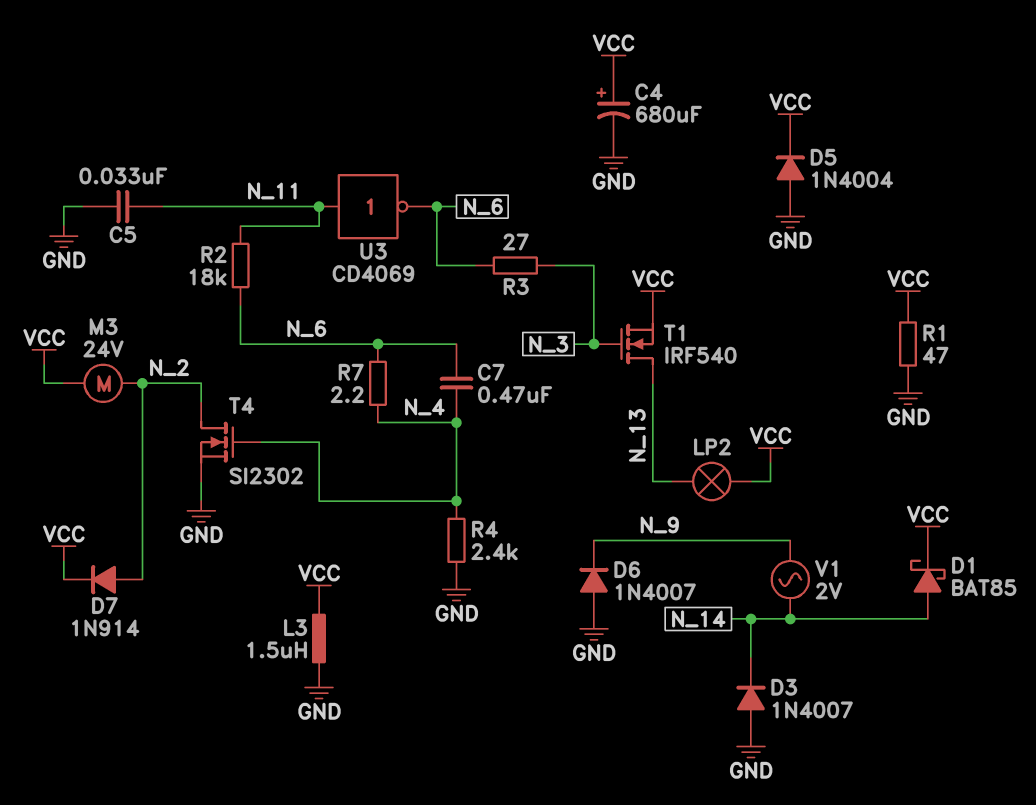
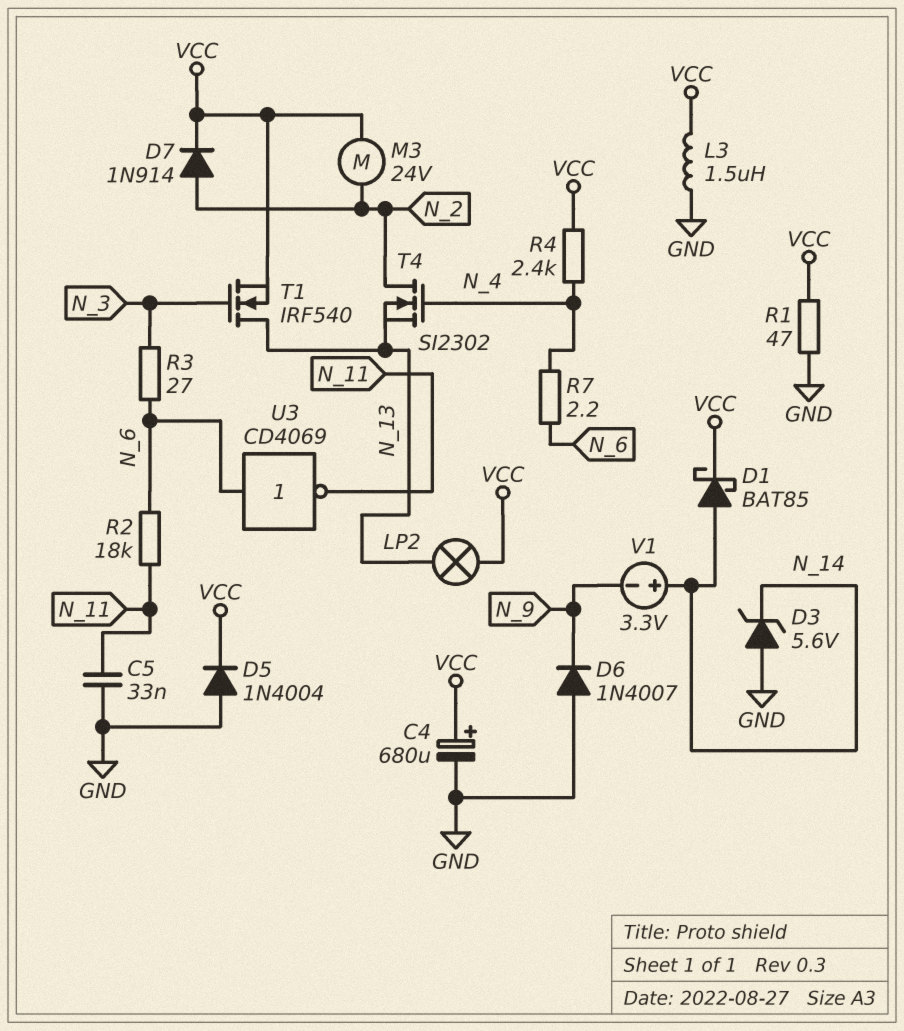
C7: 470nF (N_4, N_6) -> none
D3: diode 1N4007 (A GND, K N_14) -> zener 5.6V (A GND, K N_14)
R4: 2.4k (GND, N_4) -> 2.4k (N_4, VCC)
T4: NMOS SI2302 (G N_4, D N_2, S GND) -> NMOS SI2302 (G N_4, D N_2, S N_13)
U3: NOT CD4069 (in N_11, out N_6) -> NOT CD4069 (in N_6, out N_11)
V1: AC 2V (N_9, N_14) -> 3.3V (plus N_14, minus N_9)

